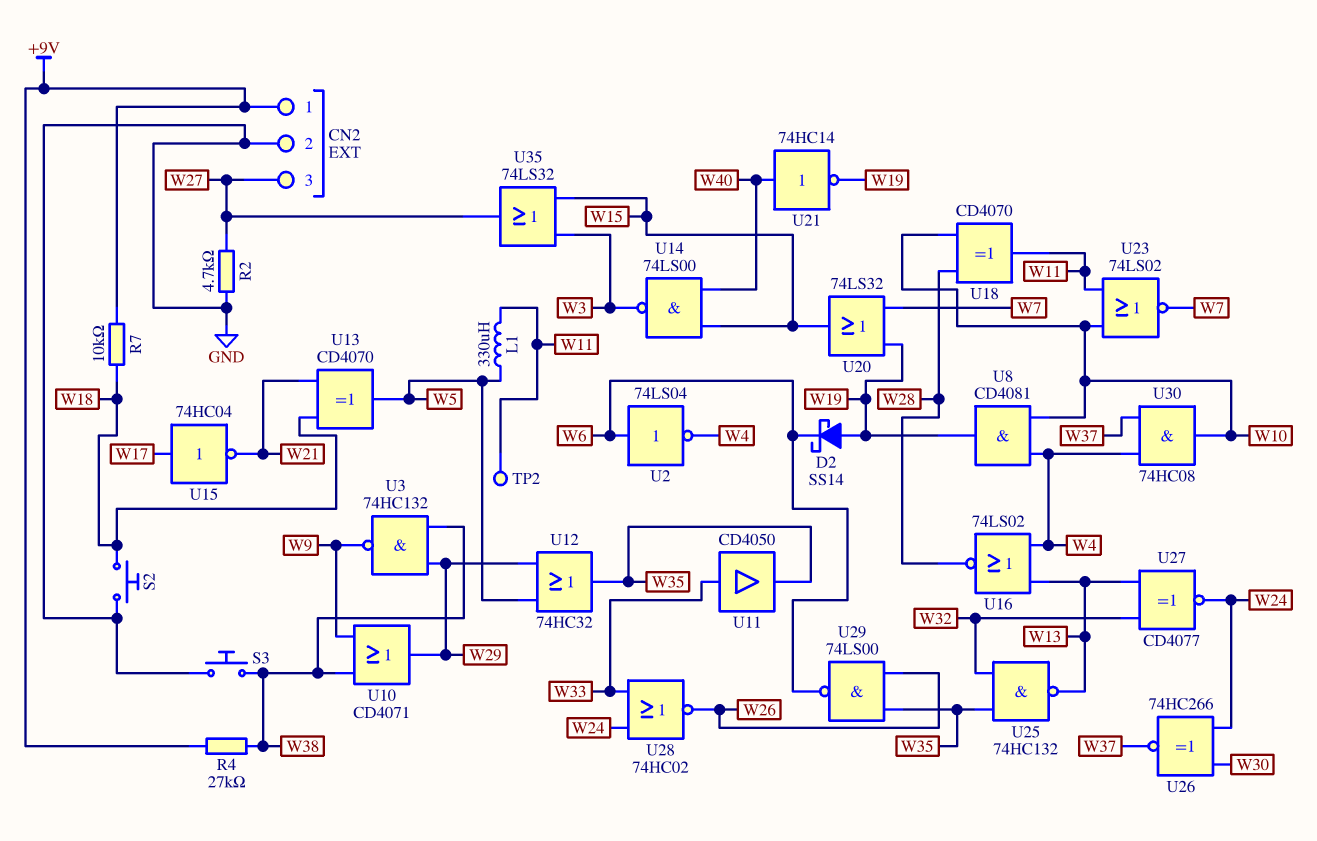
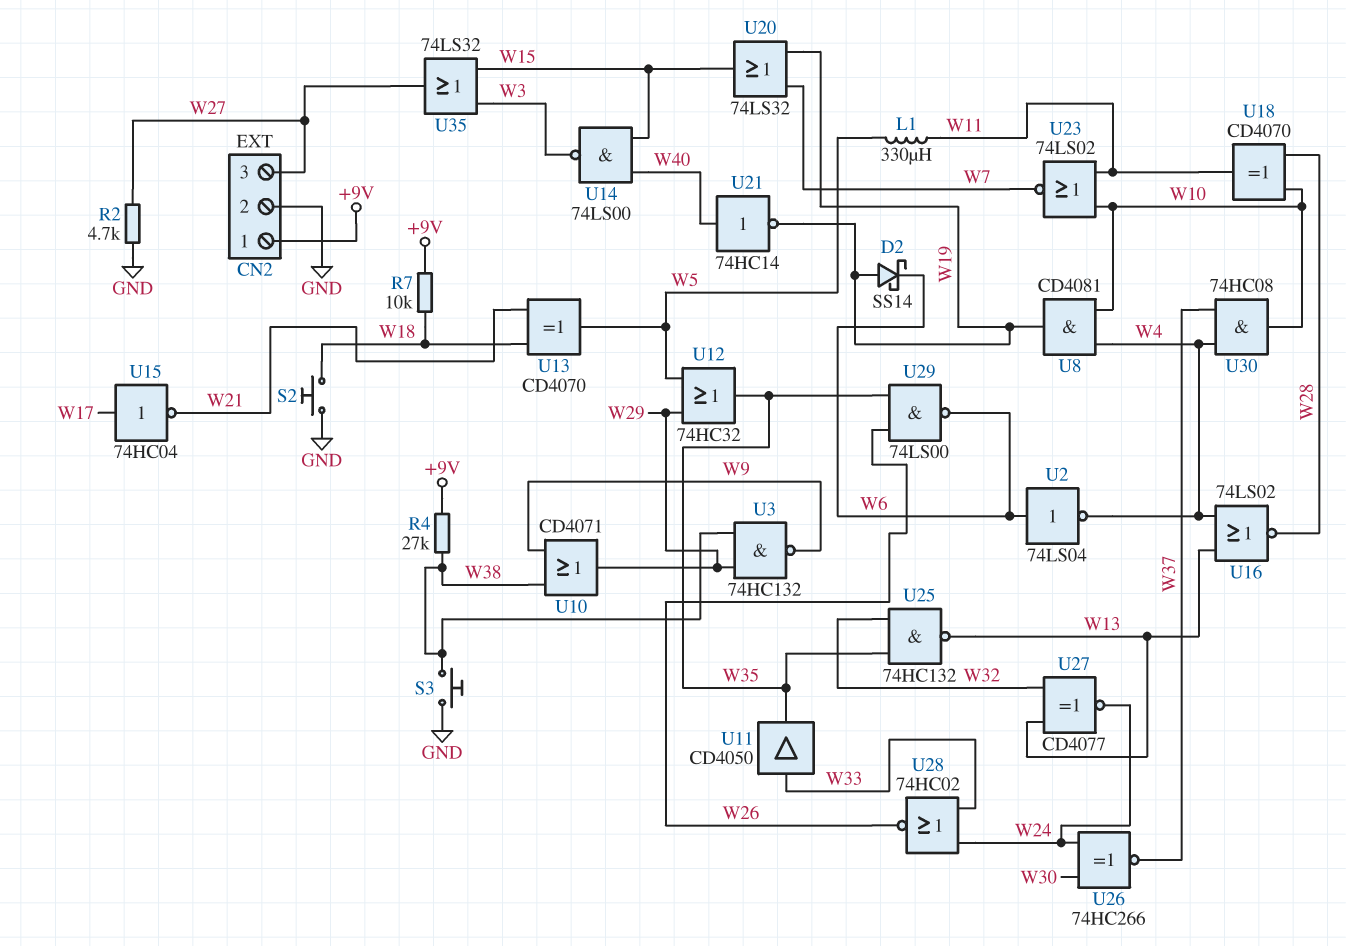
TP2: test point (W11) -> none

